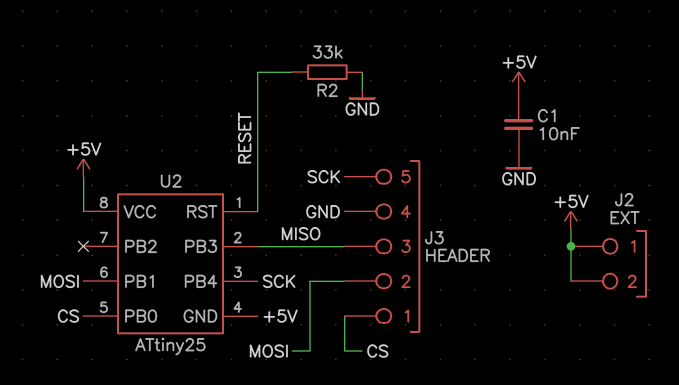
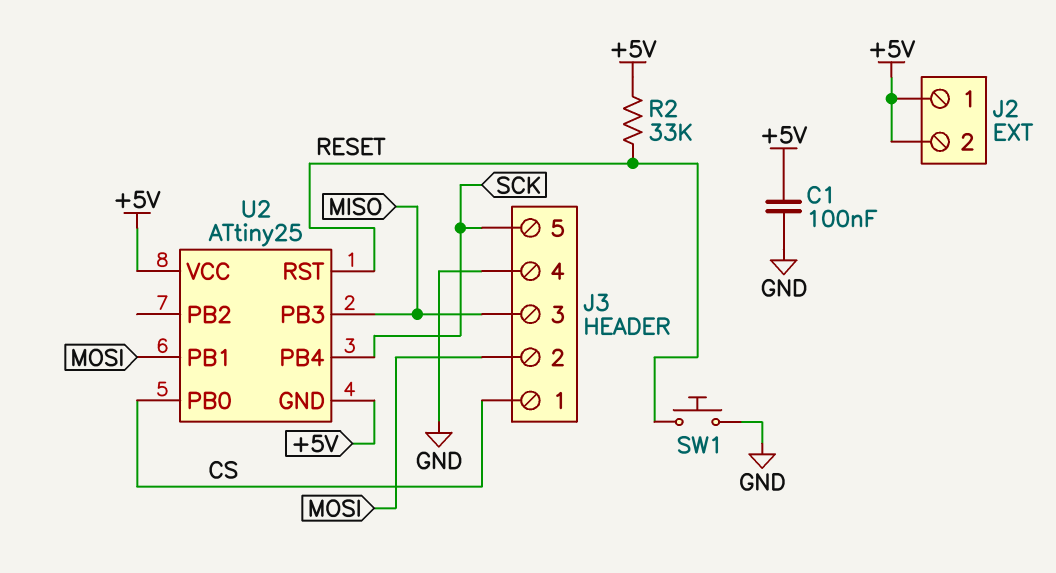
C1: 10nF (+5V, GND) -> 100nF (+5V, GND)
R2: 33k (GND, RESET) -> 33k (+5V, RESET)
SW1: none -> button (GND, RESET)

